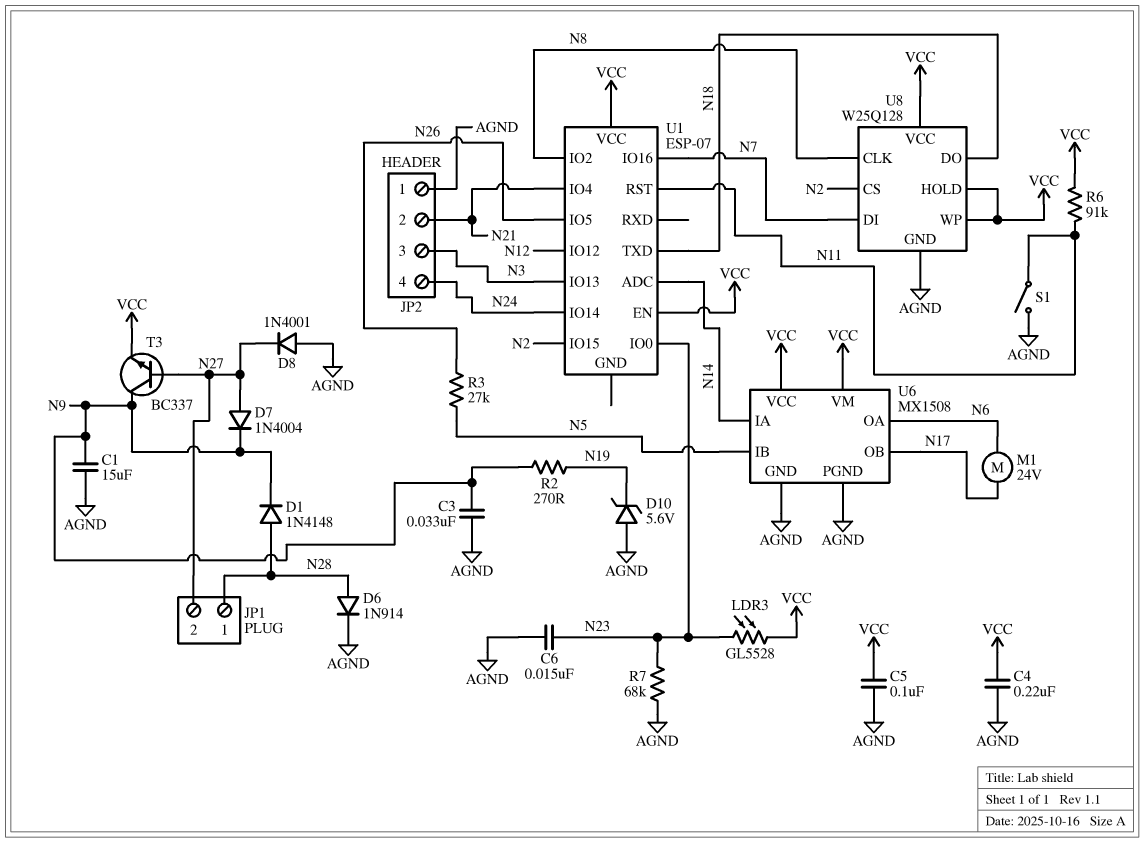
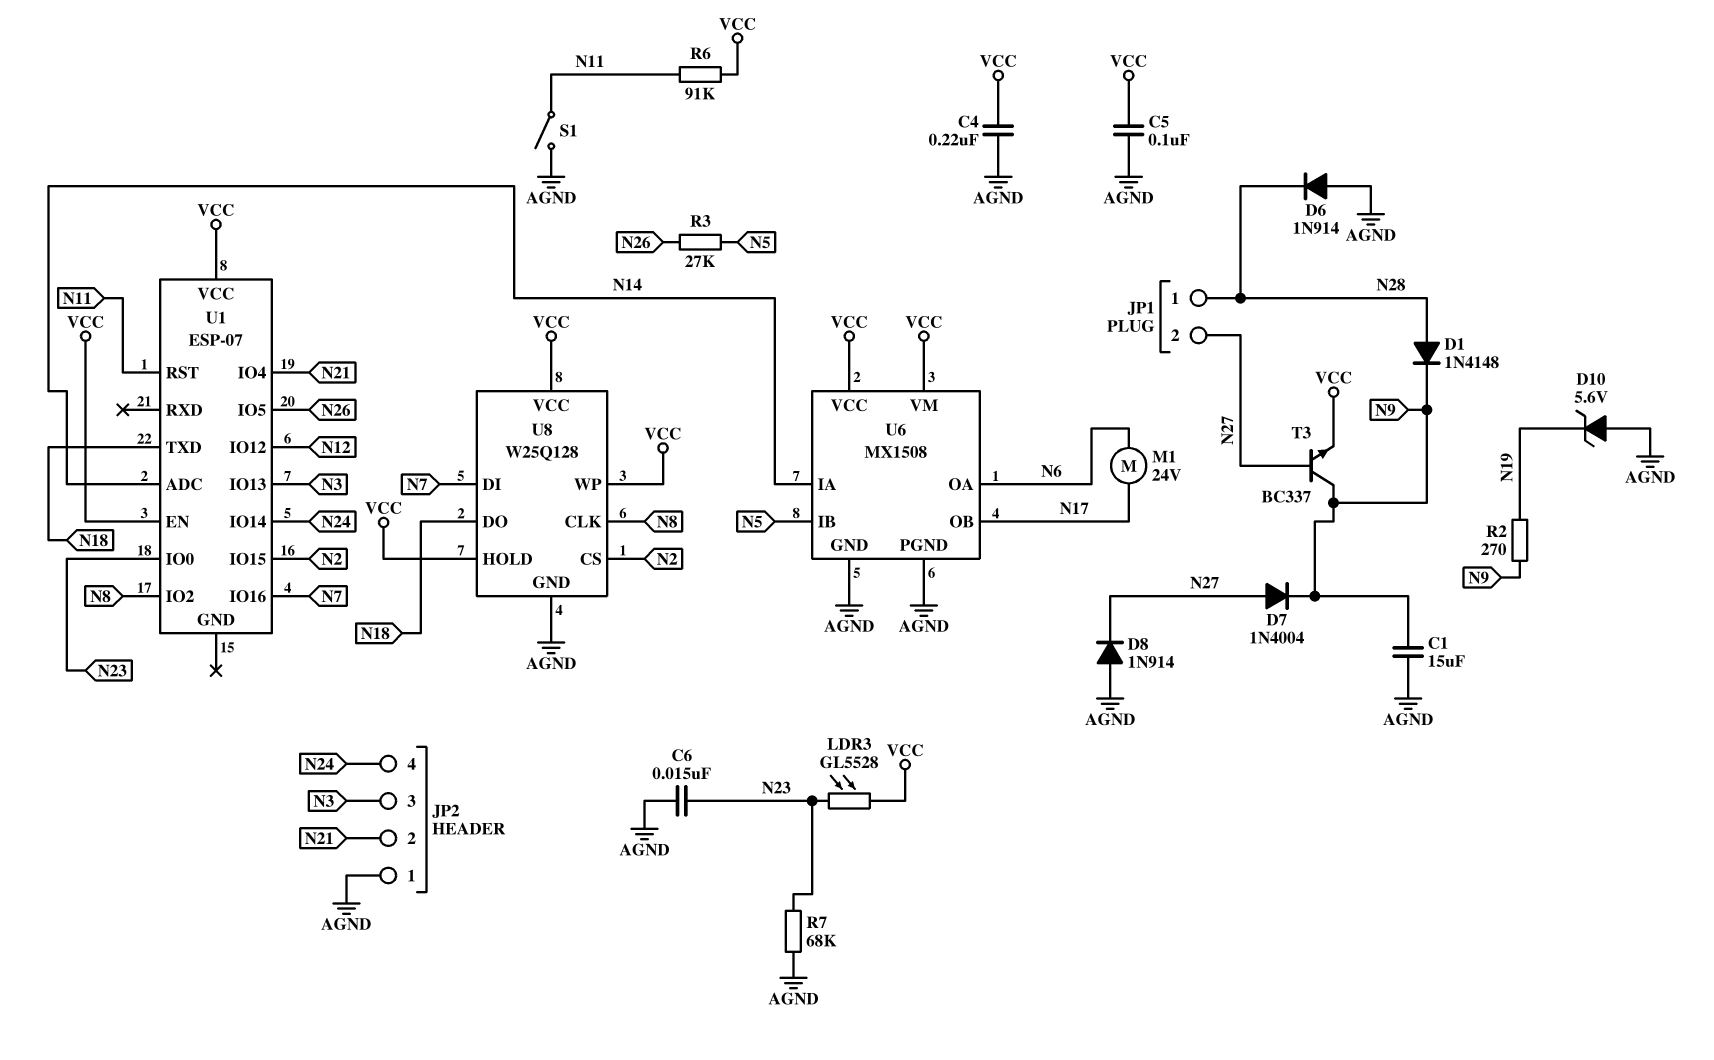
C3: 33nF (AGND, N9) -> none
D6: diode 1N914 (A N28, K AGND) -> diode 1N914 (A AGND, K N28)
D8: diode 1N4001 (A AGND, K N27) -> diode 1N914 (A AGND, K N27)

